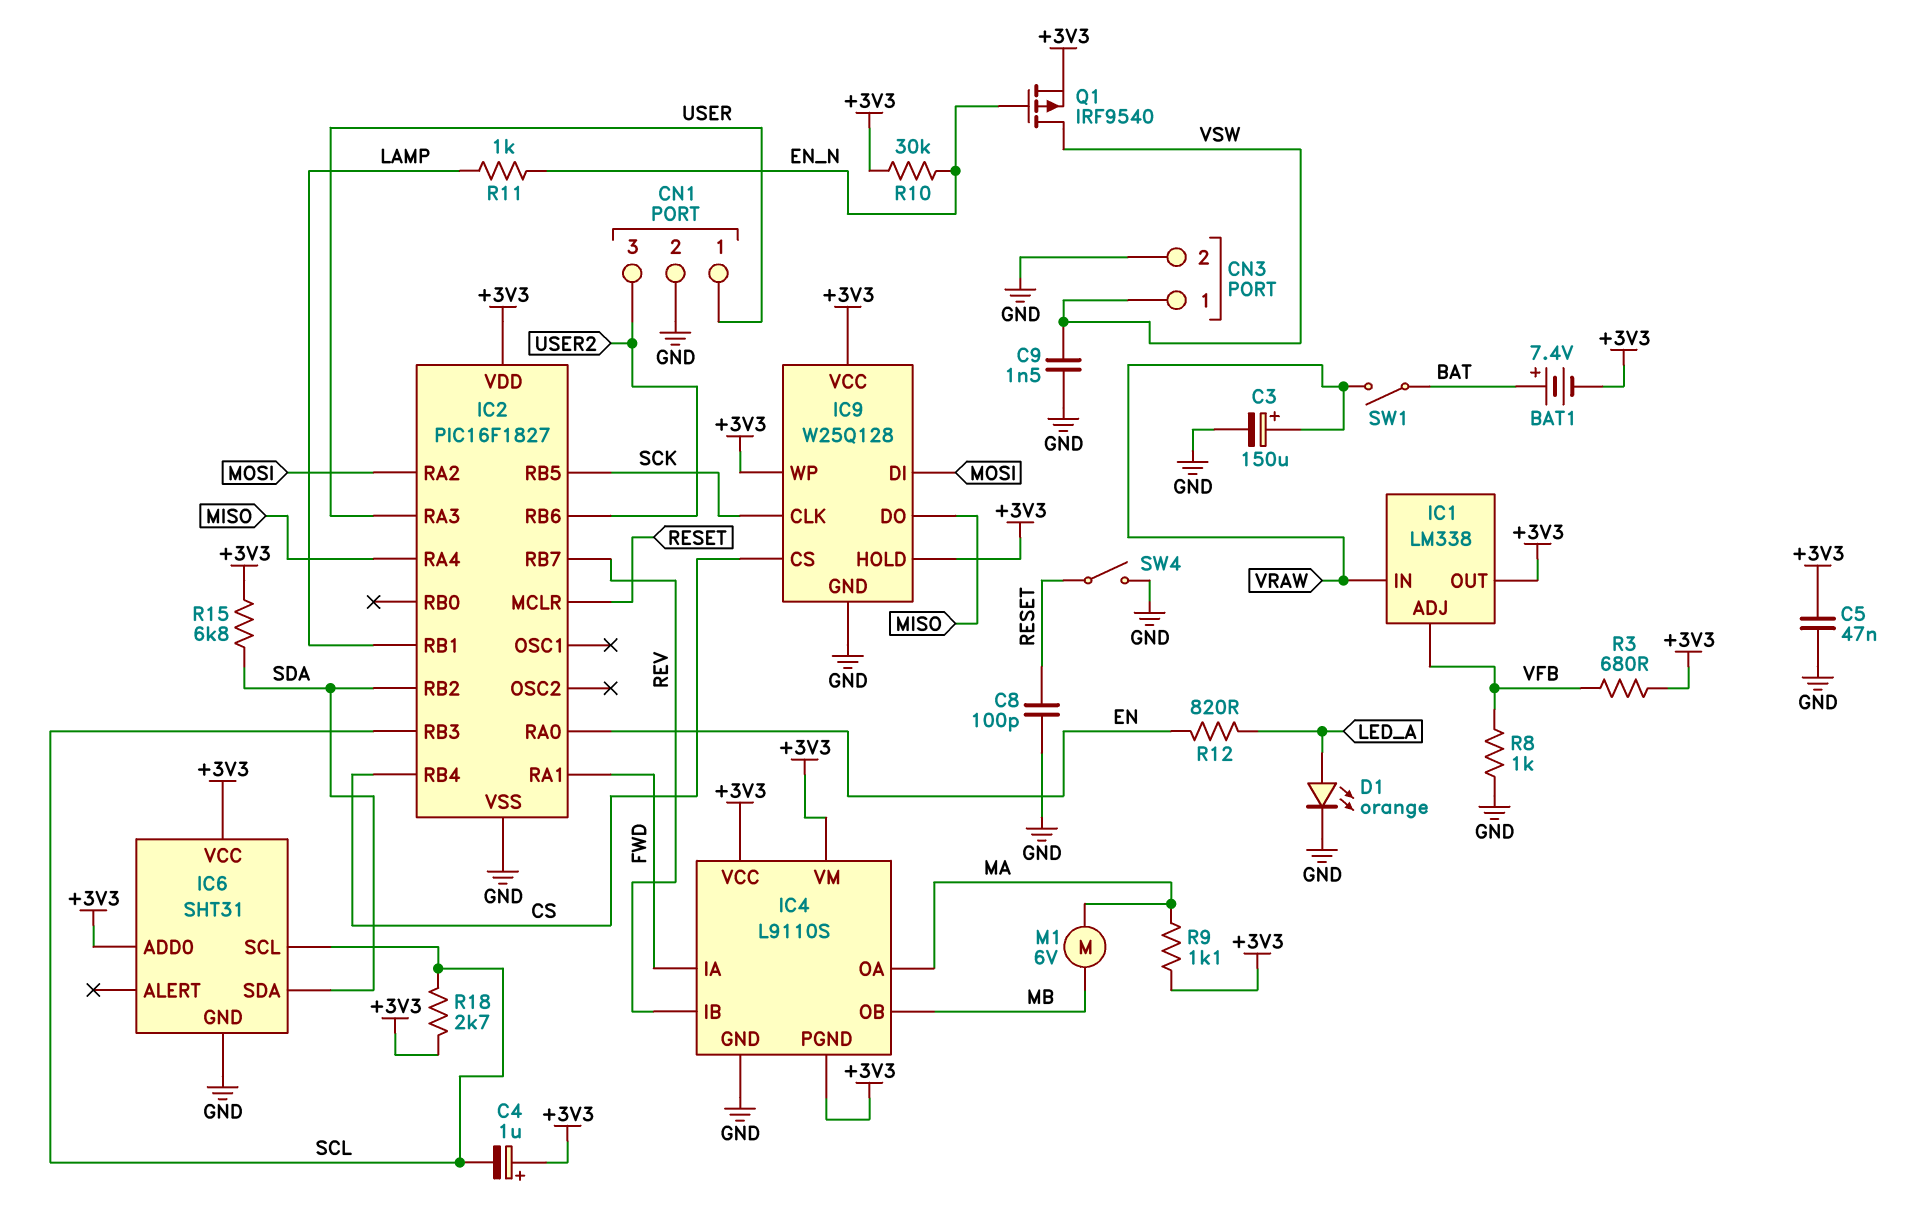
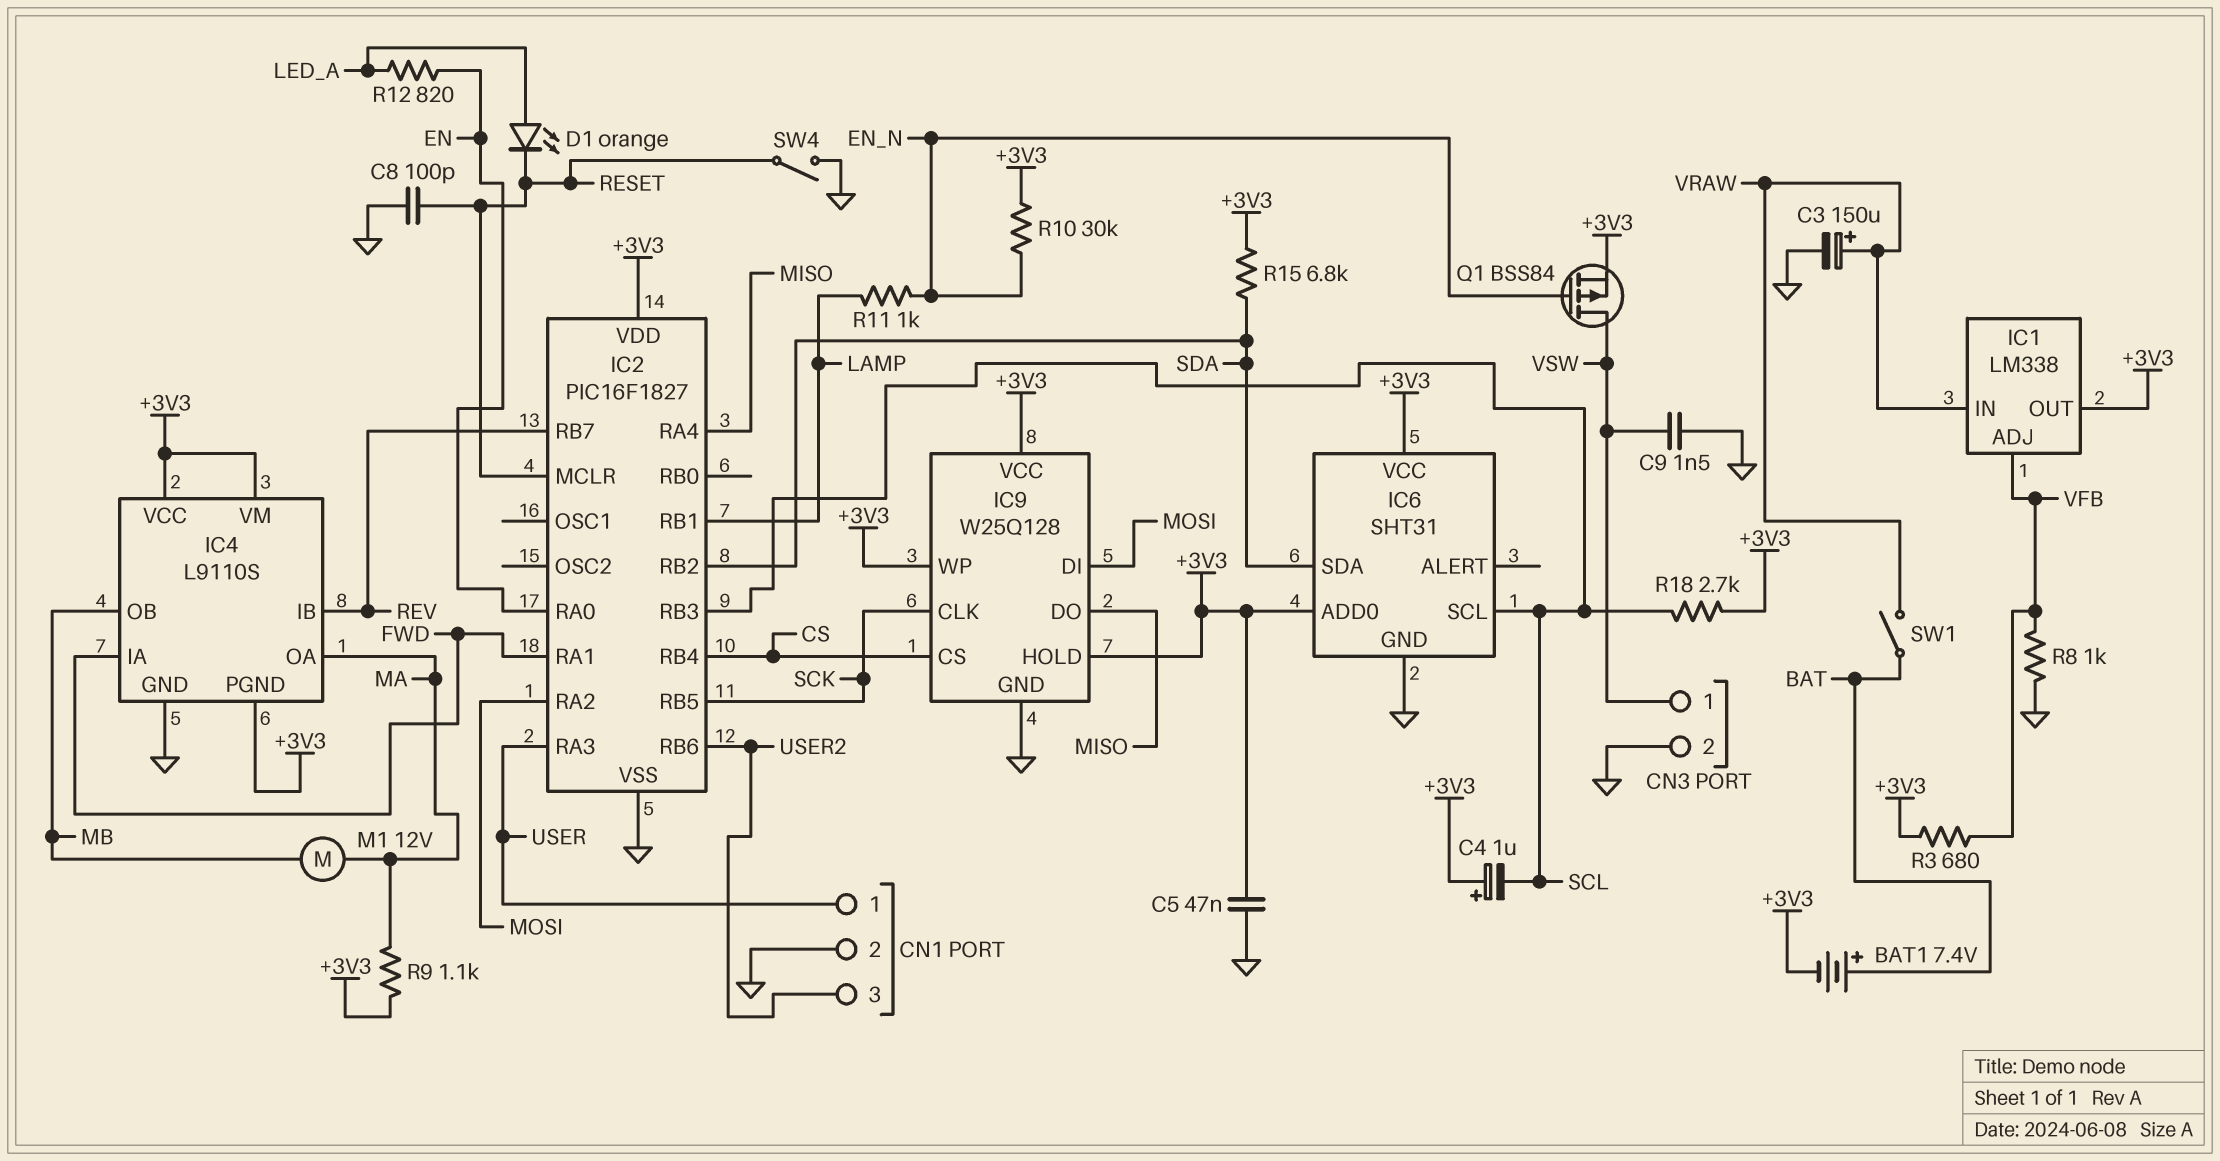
D1: LED orange (A LED_A, K GND) -> LED orange (A LED_A, K RESET)
M1: motor 6V (MA, MB) -> motor 12V (MA, MB)
Q1: PMOS IRF9540 (G EN_N, D VSW, S +3V3) -> PMOS BSS84 (G EN_N, D VSW, S +3V3)

